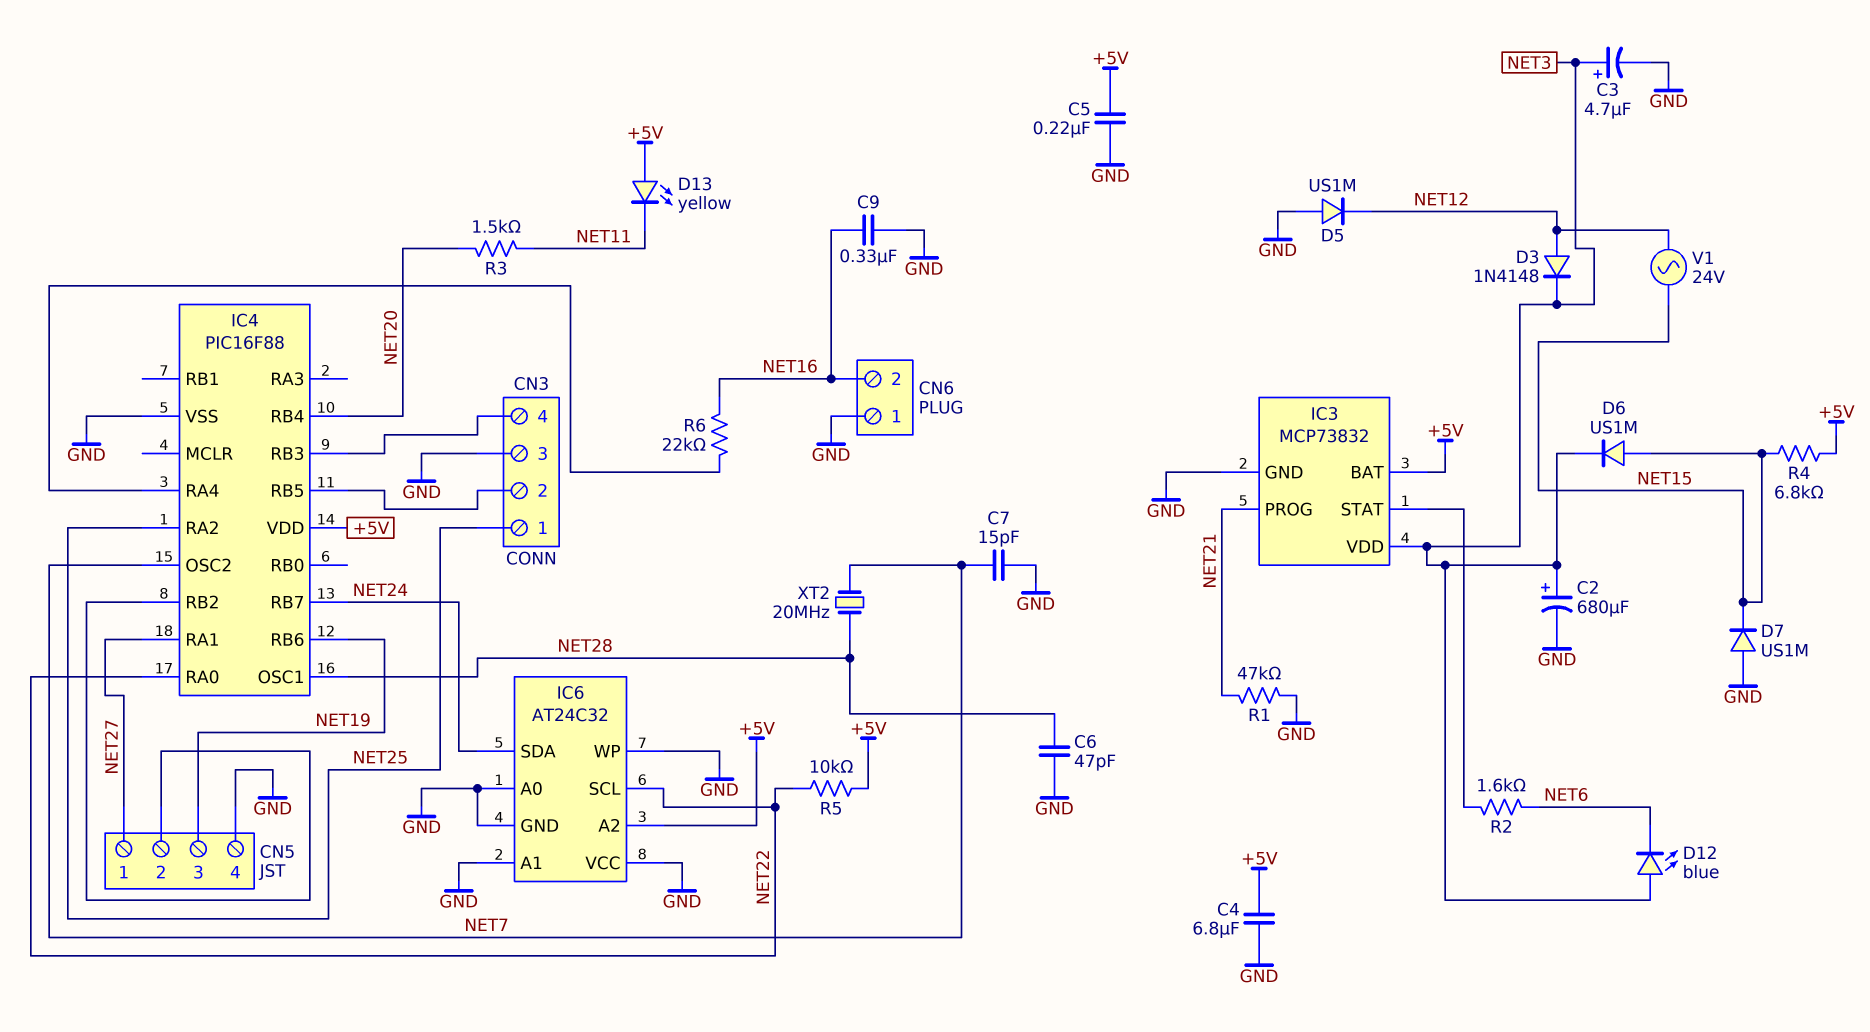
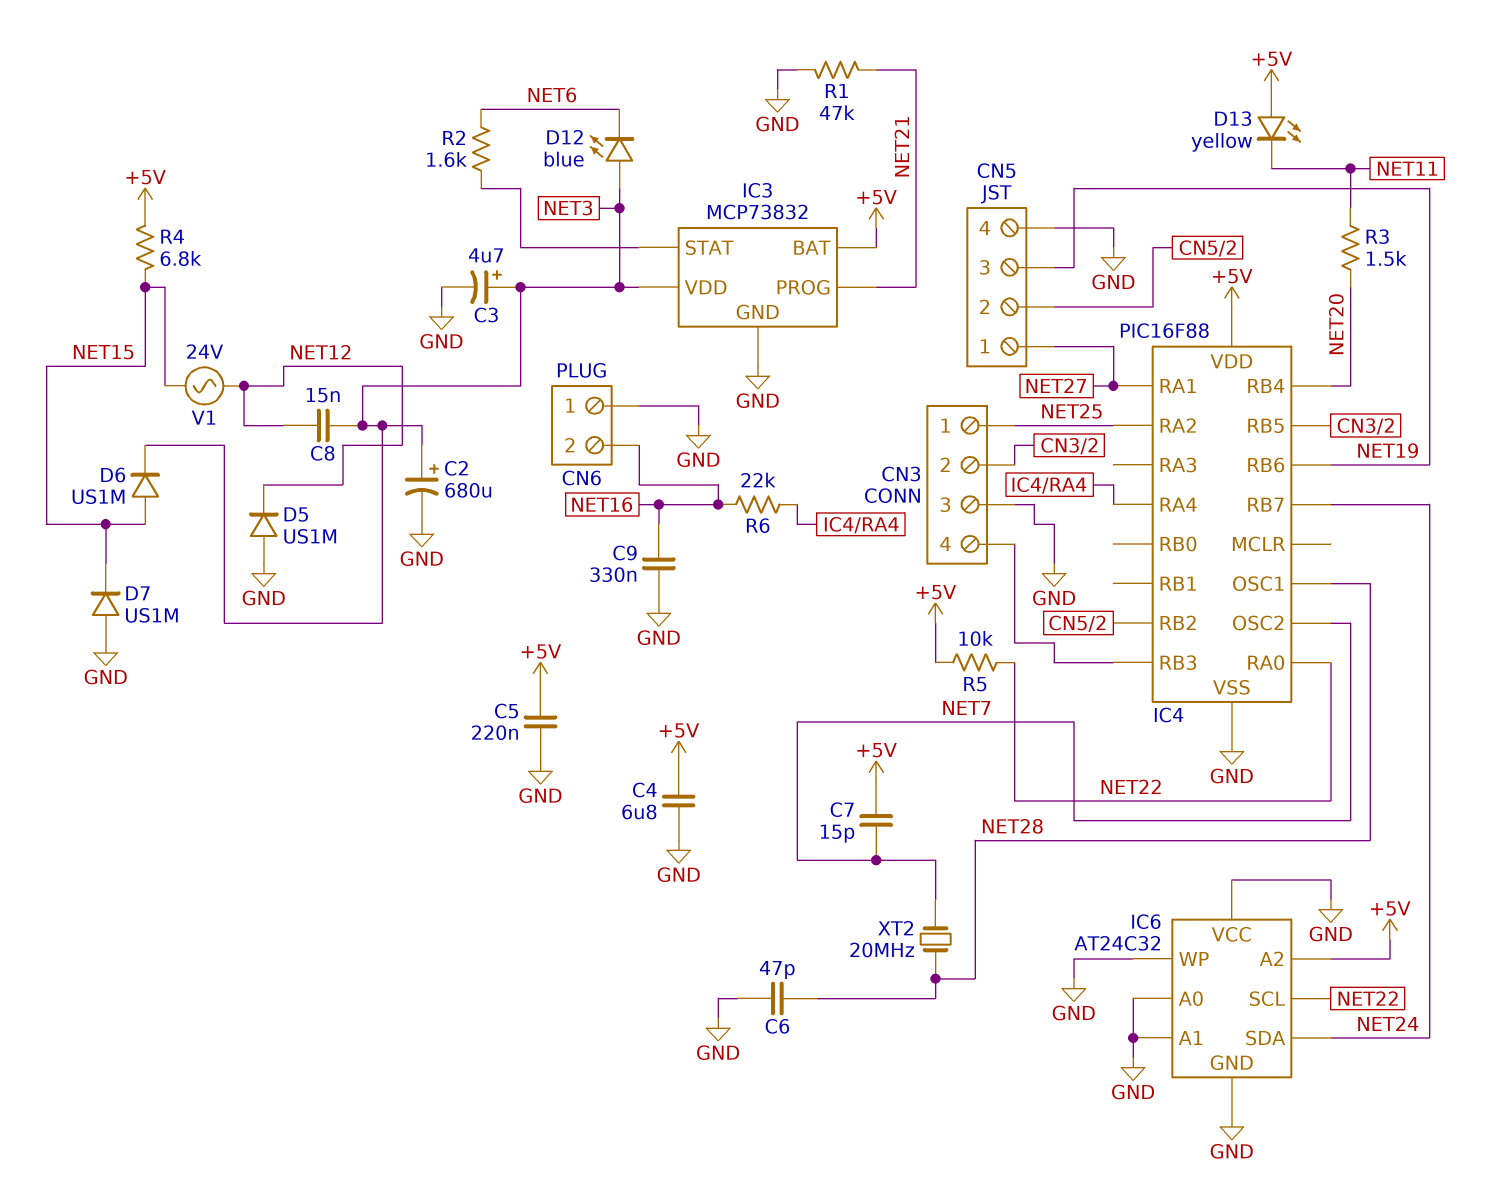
C7: 15pF (GND, NET7) -> 15pF (+5V, NET7)
C8: none -> 15nF (NET3, NET12)
D3: diode 1N4148 (A NET12, K NET3) -> none

